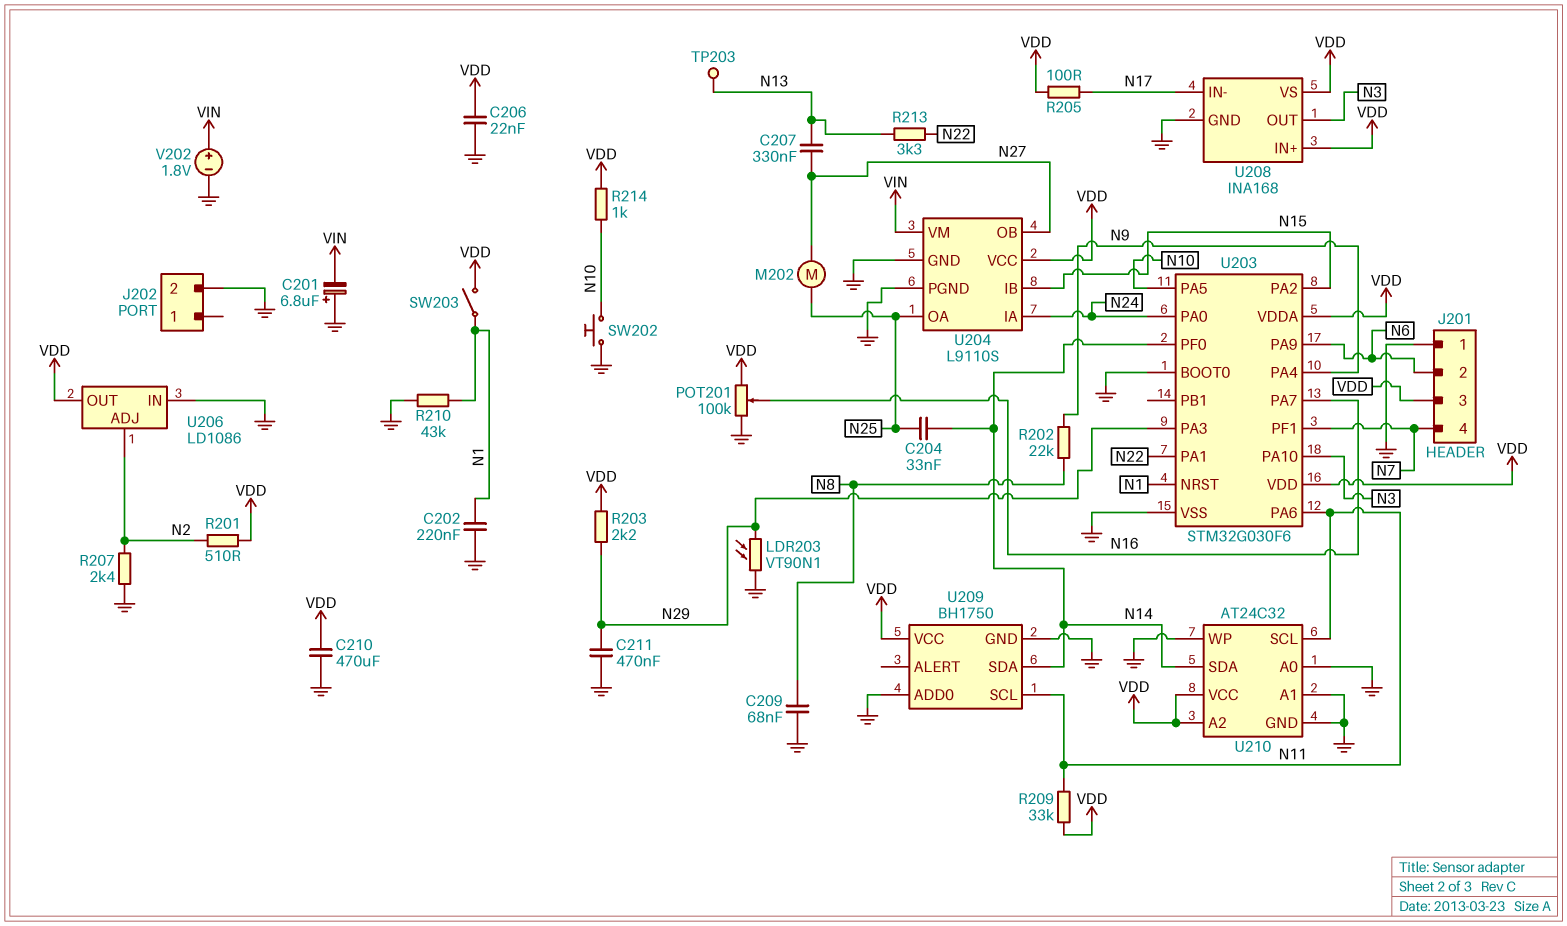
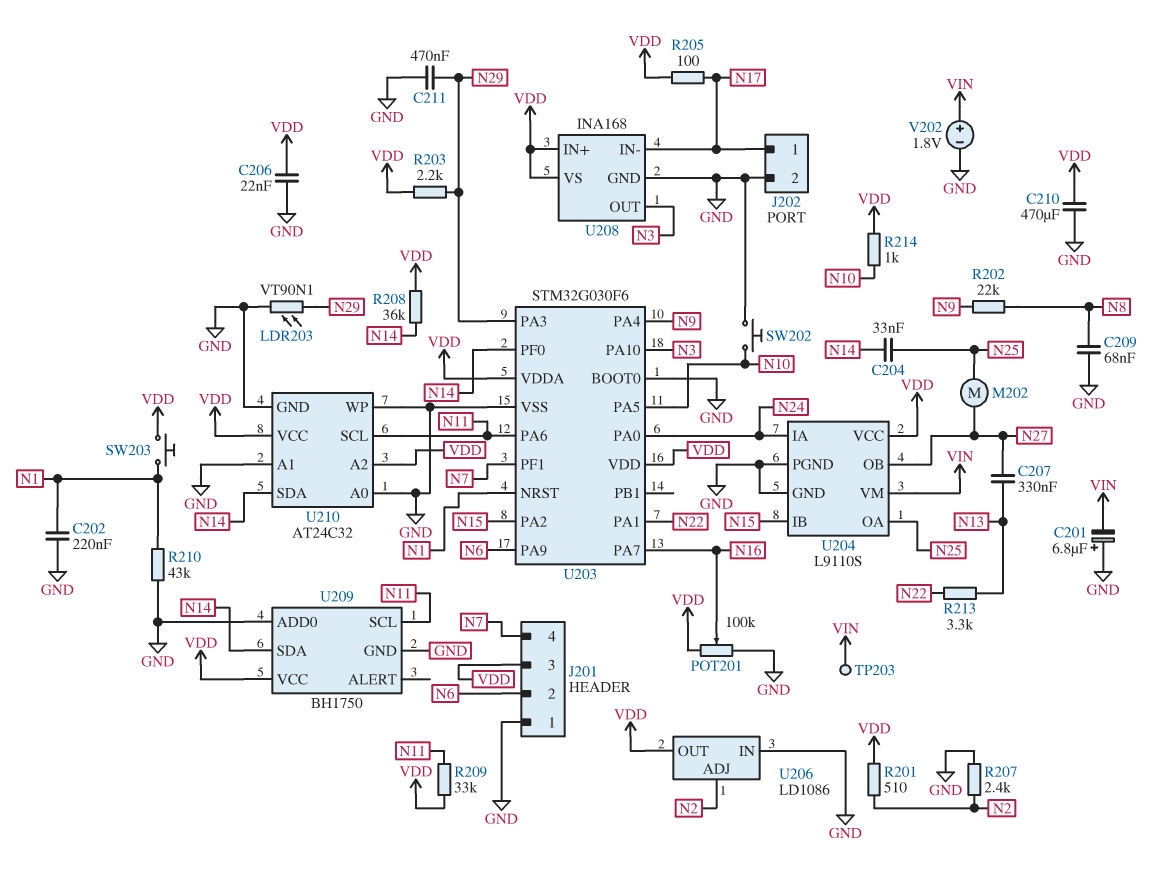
J202 pin 1: none -> N17
R208: none -> 36k (N14, VDD)
SW203: switch (N1, VDD) -> button (N1, VDD)
TP203: test point (N13) -> test point (VIN)

